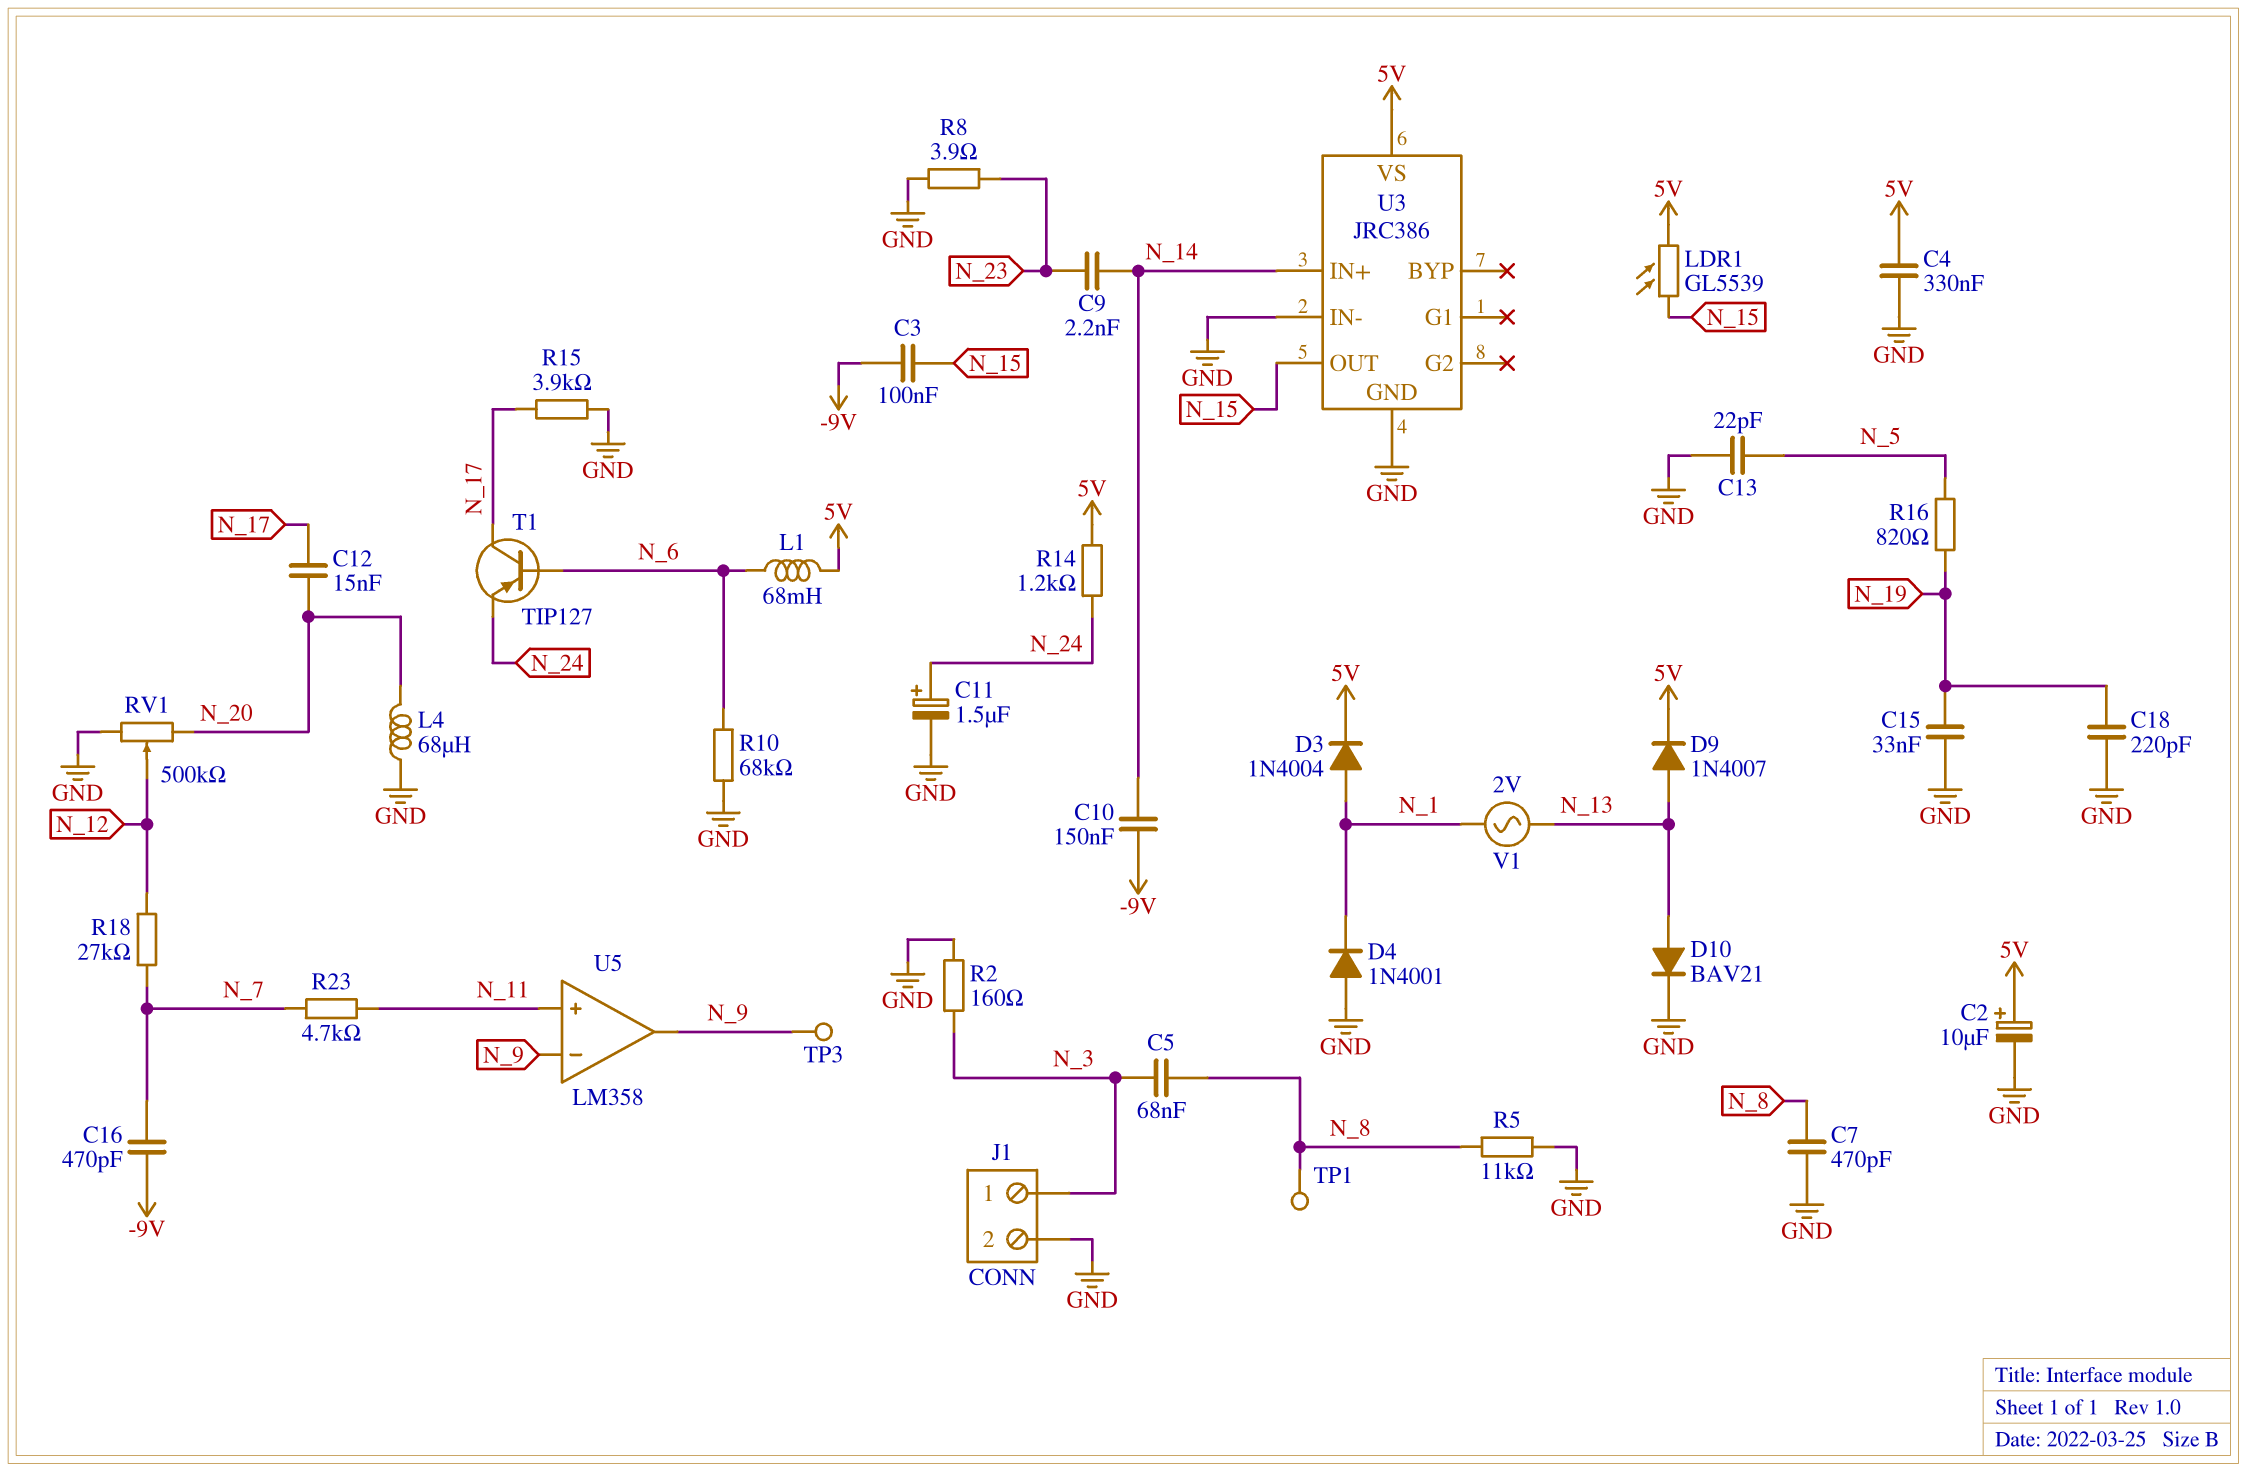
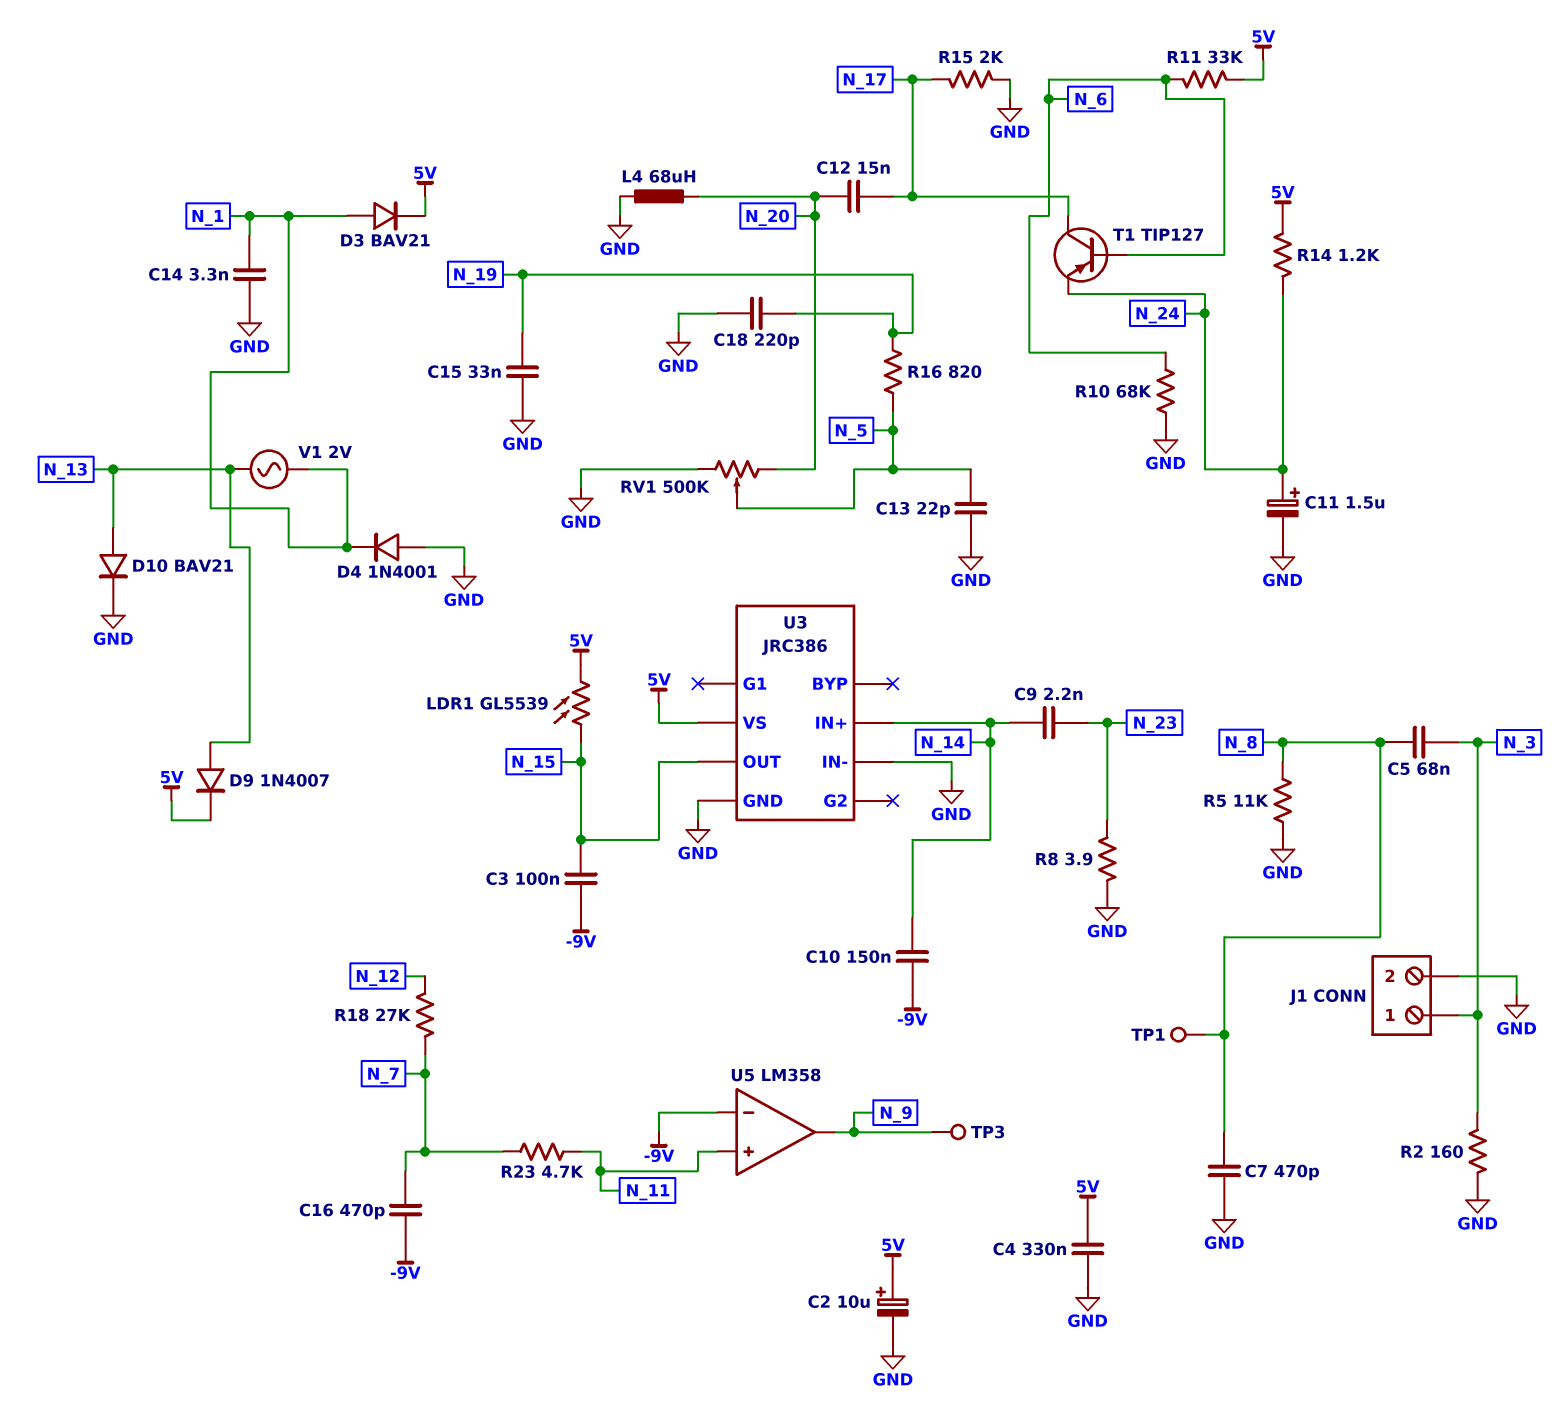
C14: none -> 3.3nF (GND, N_1)
D3: diode 1N4004 (A N_1, K 5V) -> diode BAV21 (A N_1, K 5V)
L1: 68mH (5V, N_6) -> none
R11: none -> 33k (5V, N_6)
R15: 3.9k (GND, N_17) -> 2k (GND, N_17)
RV1: 500k (GND, N_20, wiper N_12) -> 500k (GND, N_20, wiper N_5)
U5 pin in-: N_9 -> -9V

